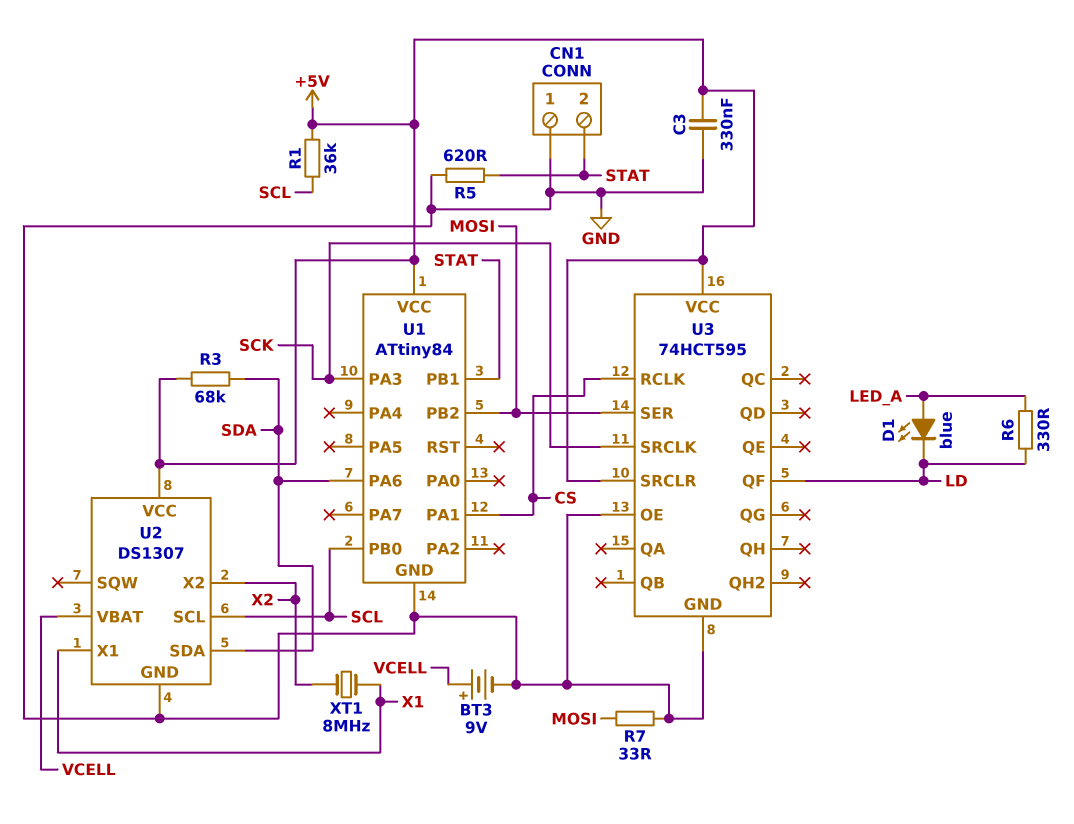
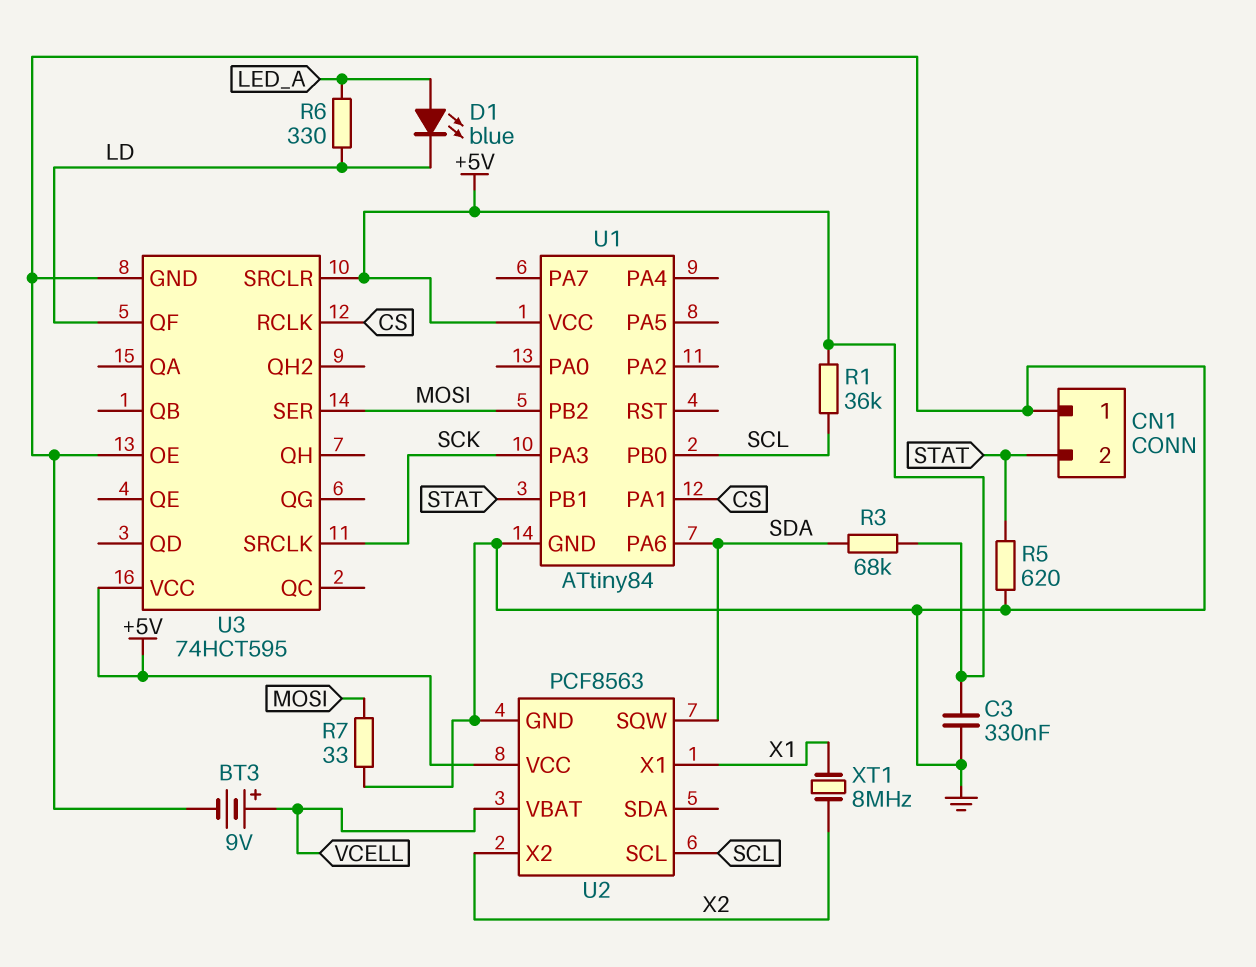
U2: DS1307 -> PCF8563
U2 pin SDA: SDA -> none
U2 pin SQW: none -> SDA

